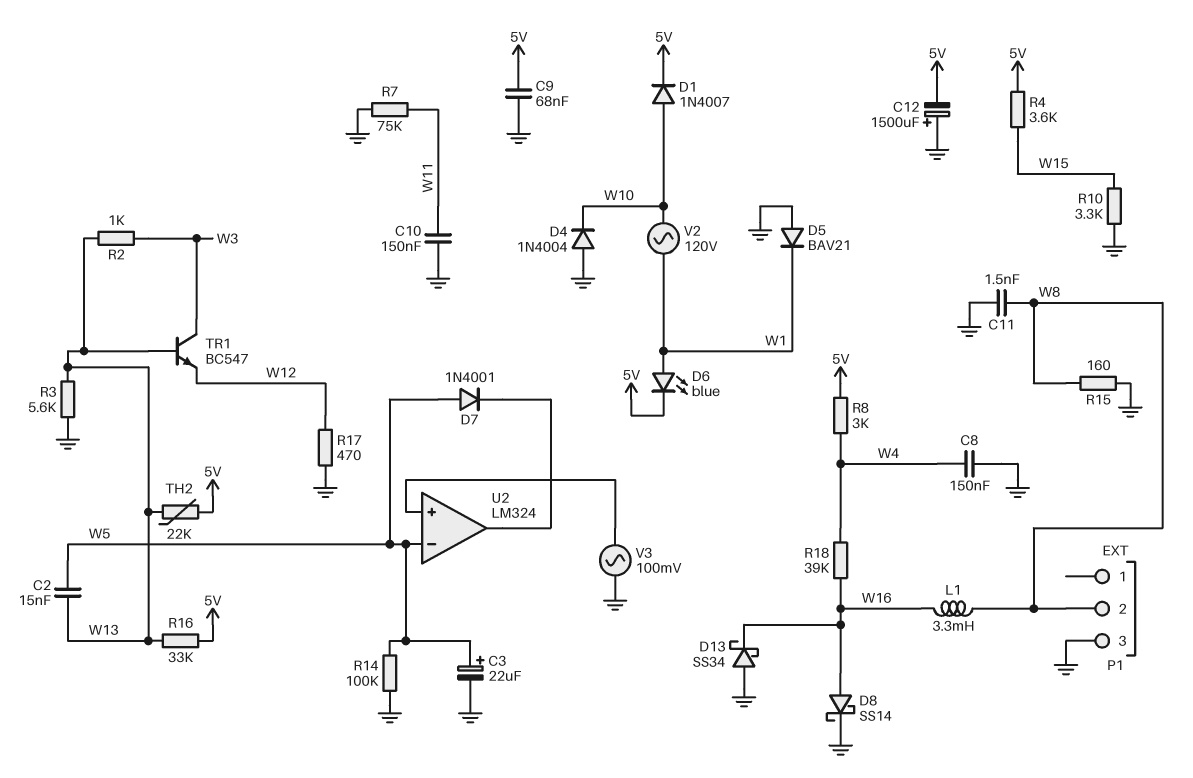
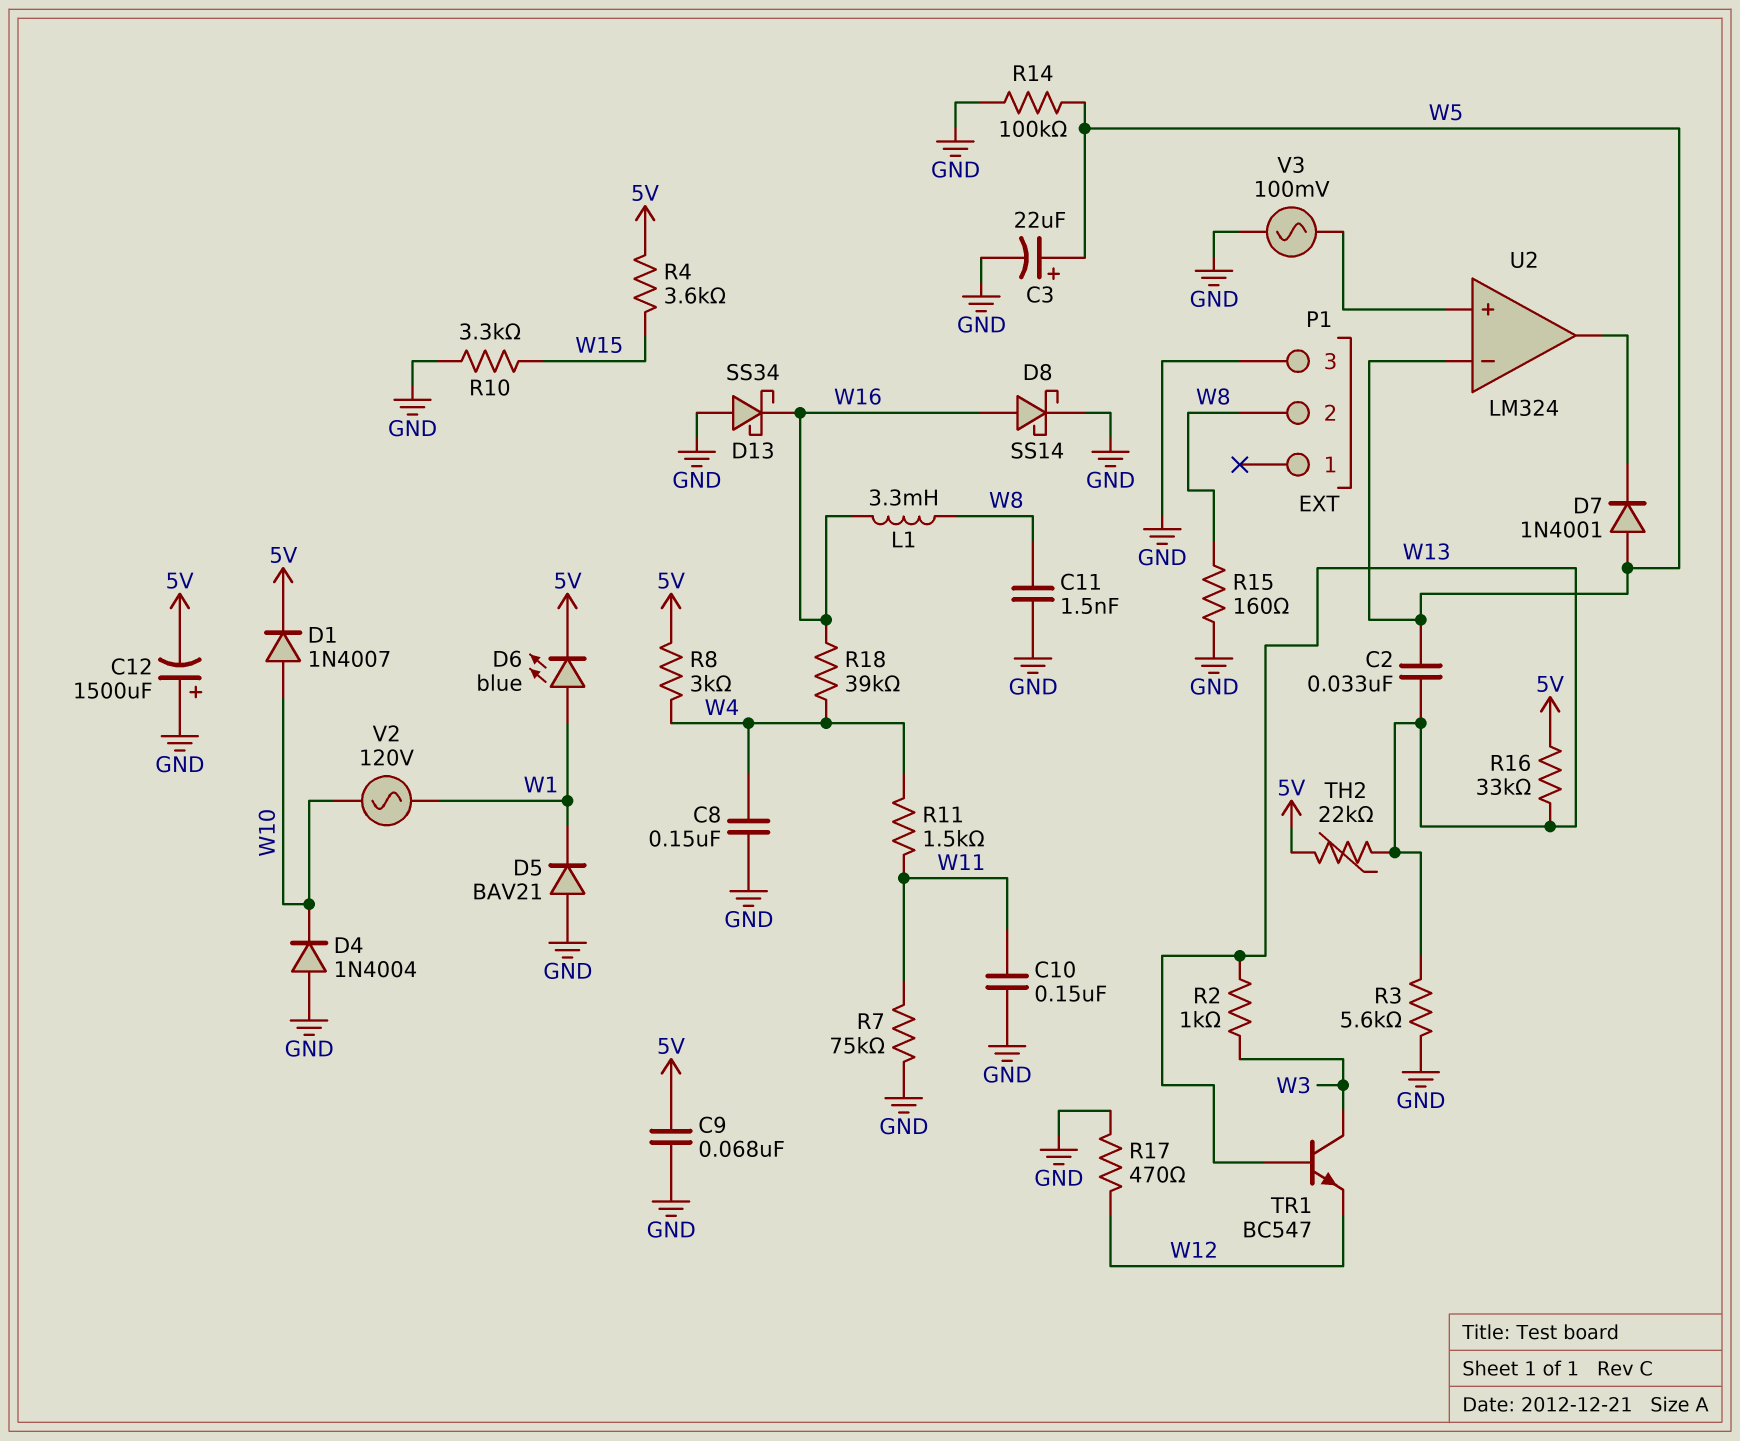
C2: 15nF (W5, W13) -> 33nF (W5, W13)
R11: none -> 1.5k (W4, W11)

